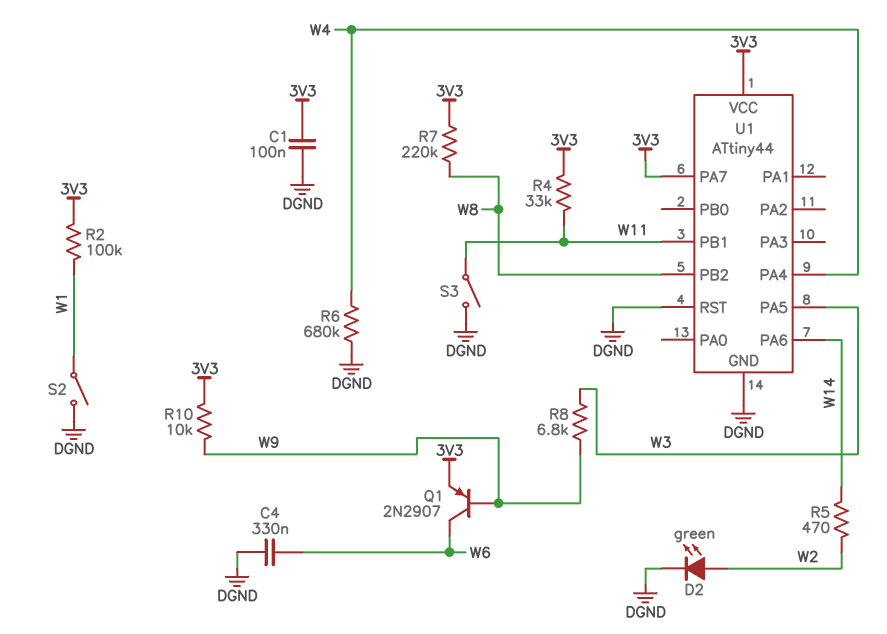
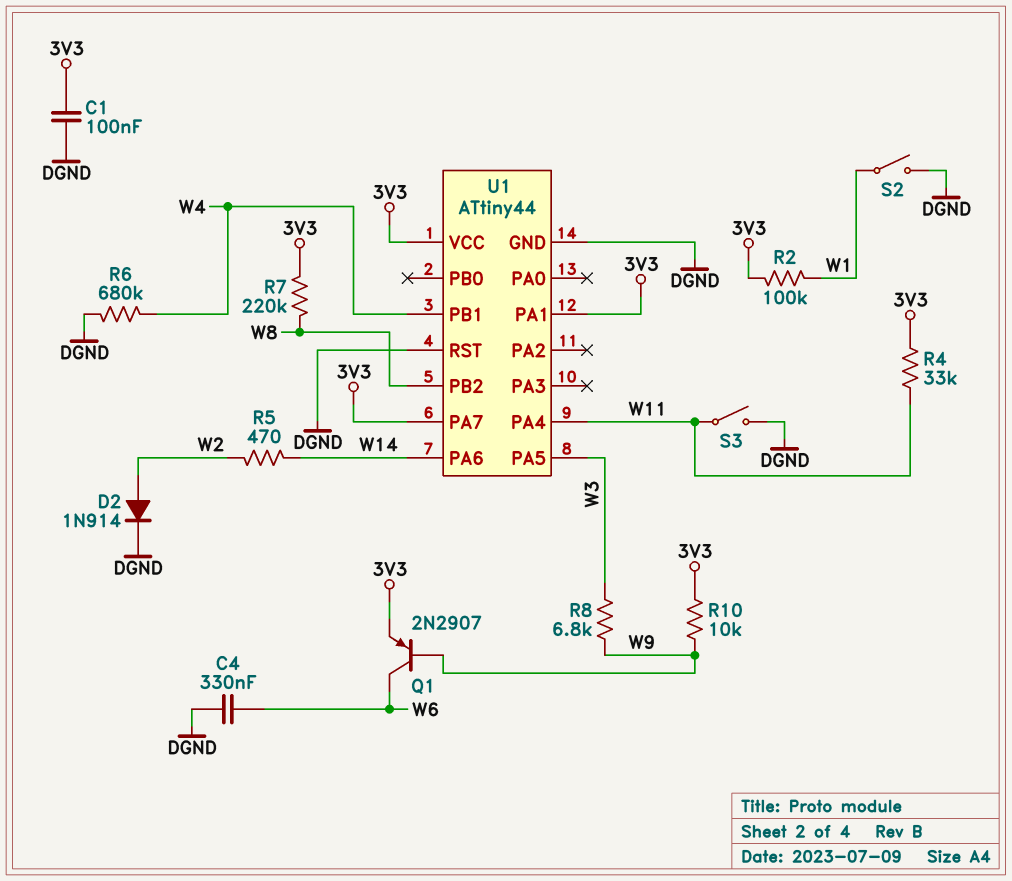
D2: LED green (A W2, K DGND) -> diode 1N914 (A W2, K DGND)
U1 pin PA1: none -> 3V3
U1 pin PA4: W4 -> W11
U1 pin PB1: W11 -> W4

